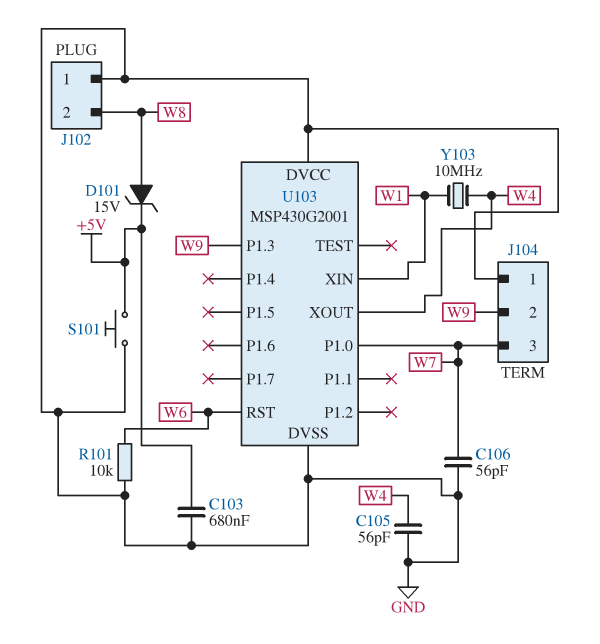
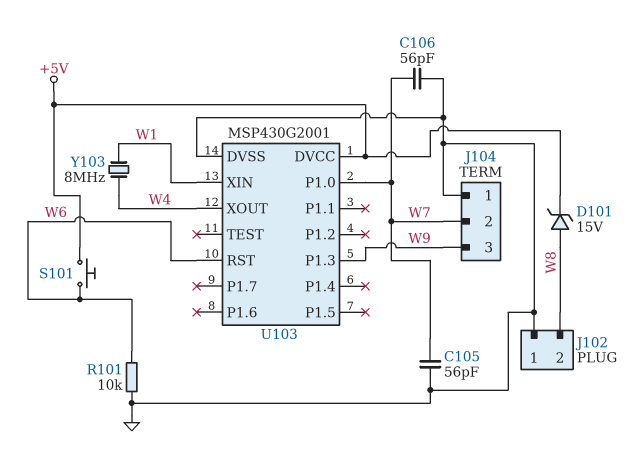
C103: 680nF (+5V, GND) -> none
C105: 56pF (GND, W4) -> 56pF (GND, W7)
J104 pin 2: W9 -> W7
J104 pin 3: W7 -> W9
S101: button (+5V, GND) -> button (+5V, W6)
U103 pin DVCC: GND -> +5V
Y103: 10MHz (W1, W4) -> 8MHz (W1, W4)

